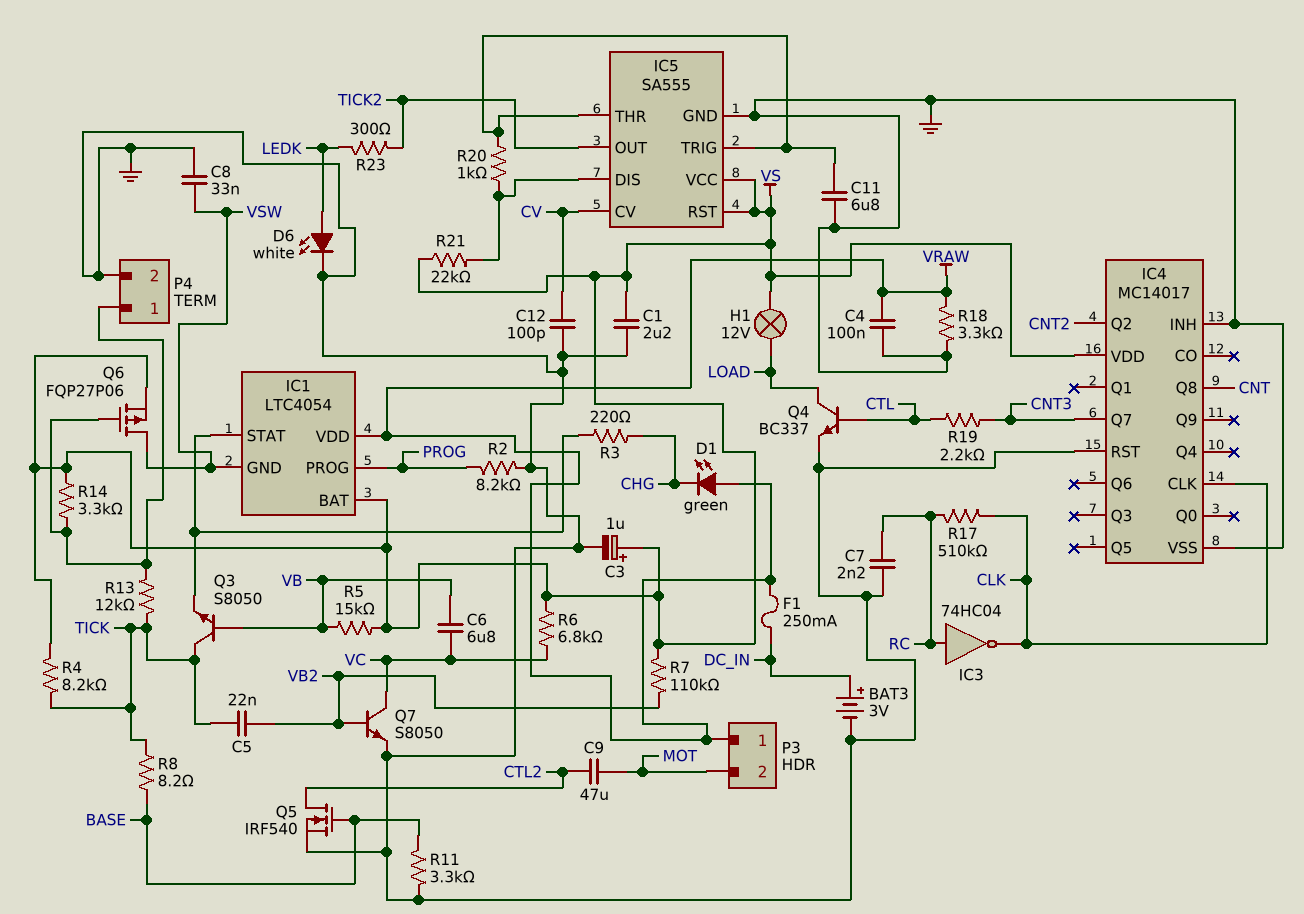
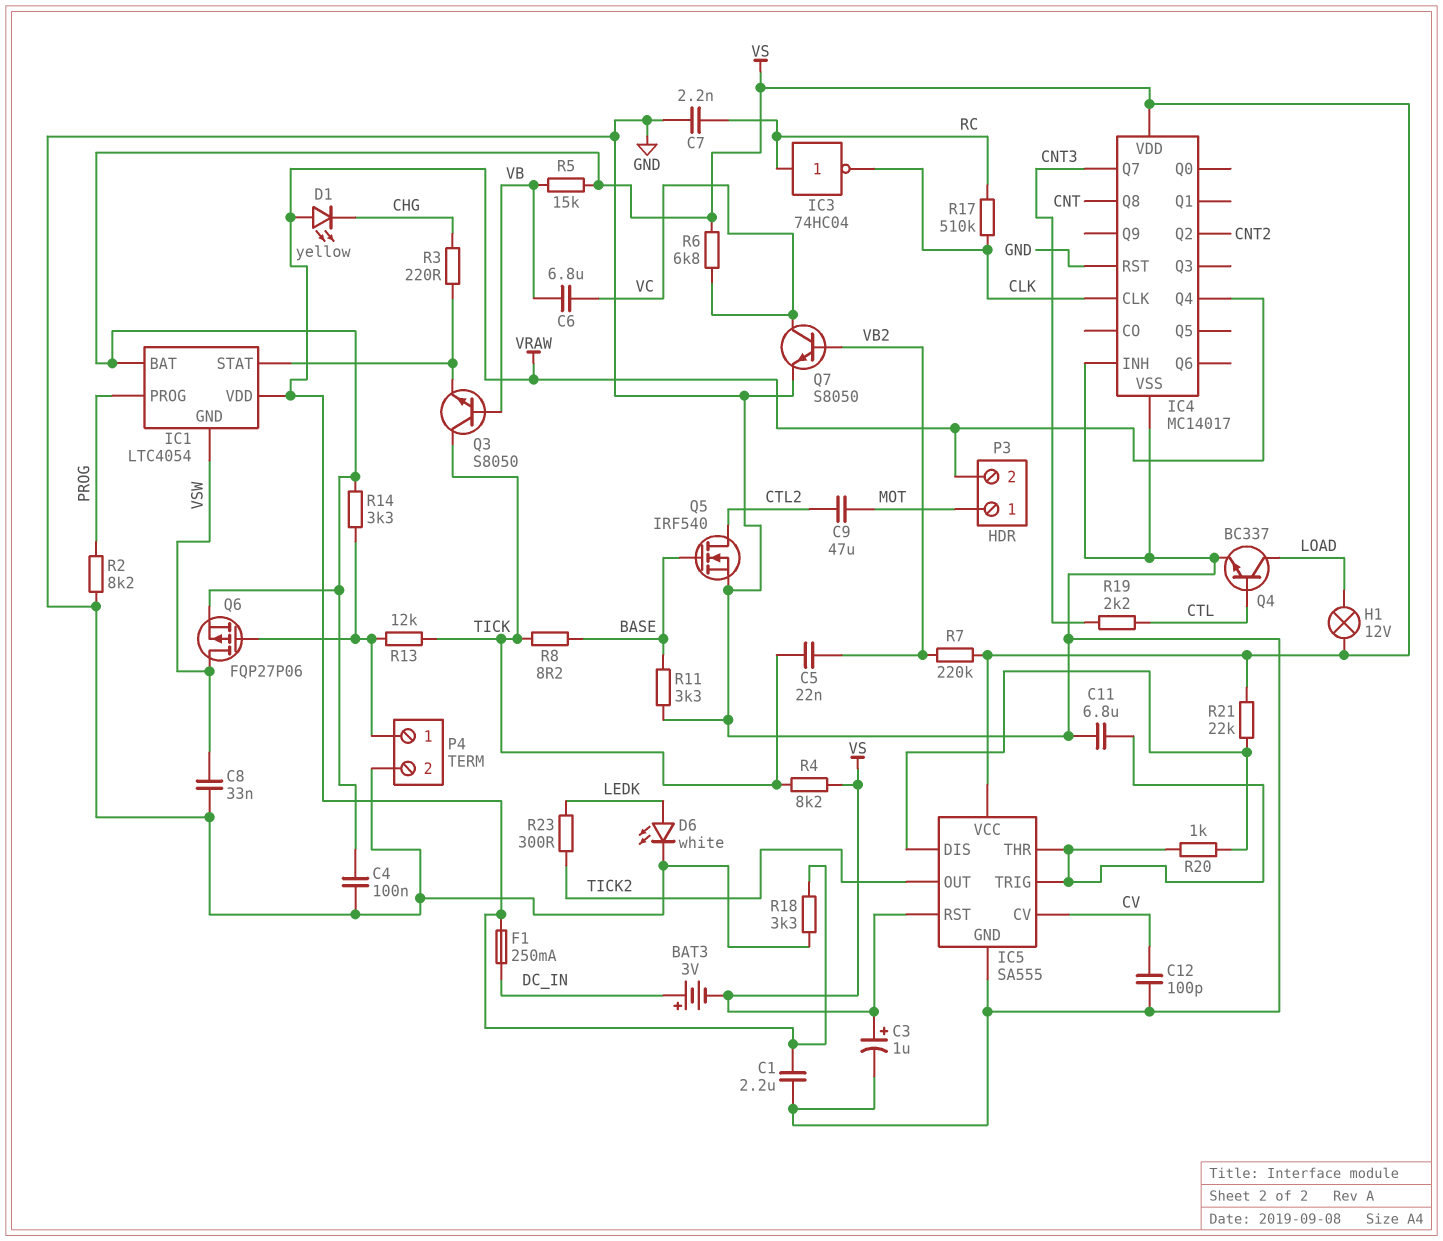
BAT3: 3V (plus DC_IN, minus GND) -> 3V (plus DC_IN, minus VS)
C1: 2.2uF (GND, VS) -> 2.2uF (GND, VRAW)
C4: 100nF (GND, VRAW) -> 100nF (GND, VS)
D1: LED green (A VRAW, K CHG) -> LED yellow (A VRAW, K CHG)
IC4 pin Q4: none -> VRAW
P3 pin 1: VRAW -> MOT
P3 pin 2: MOT -> VRAW
R7: 110k (VB2, VS) -> 220k (VB2, VS)

